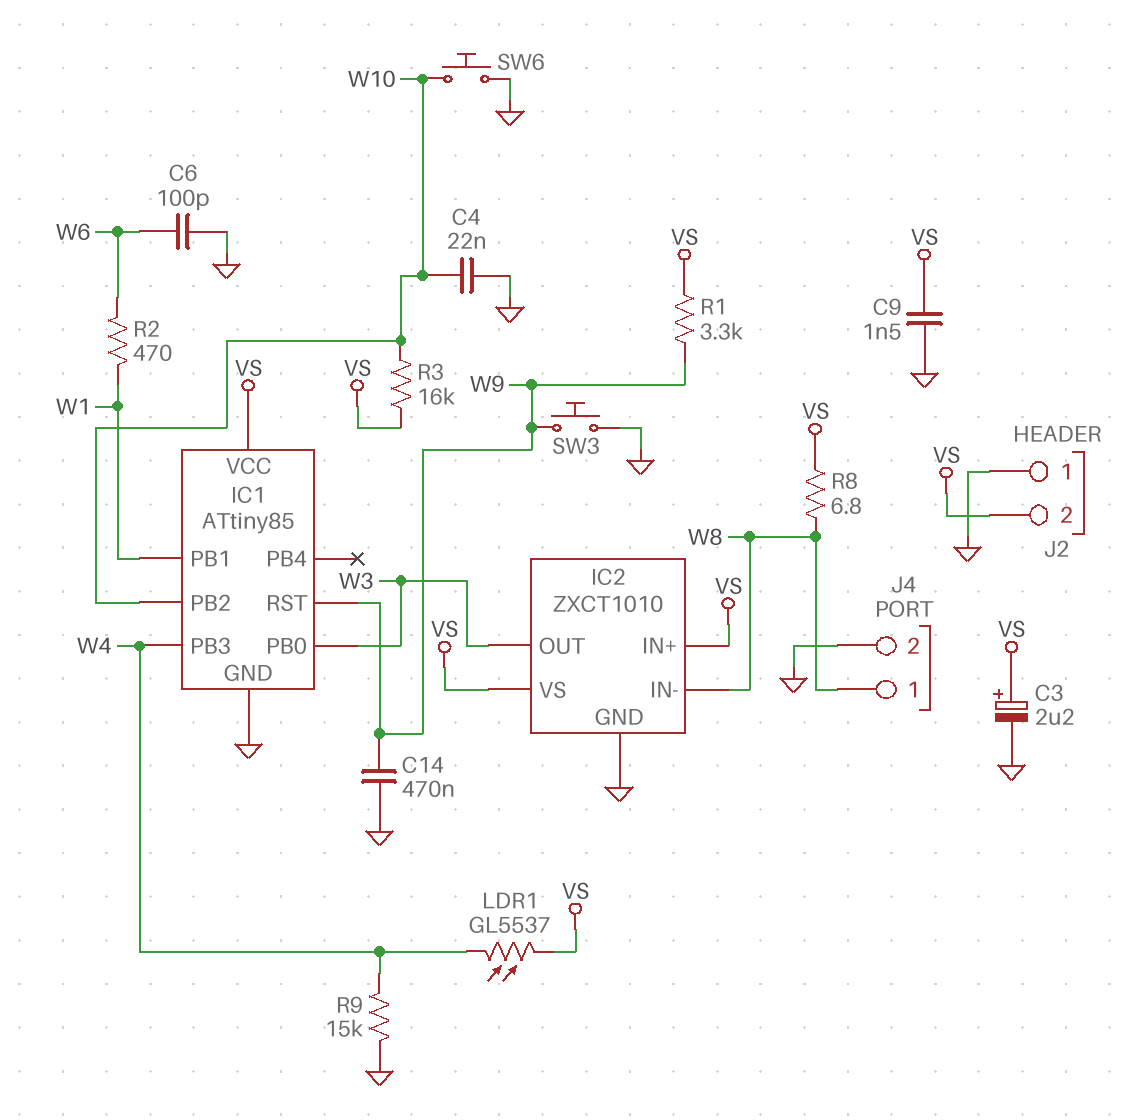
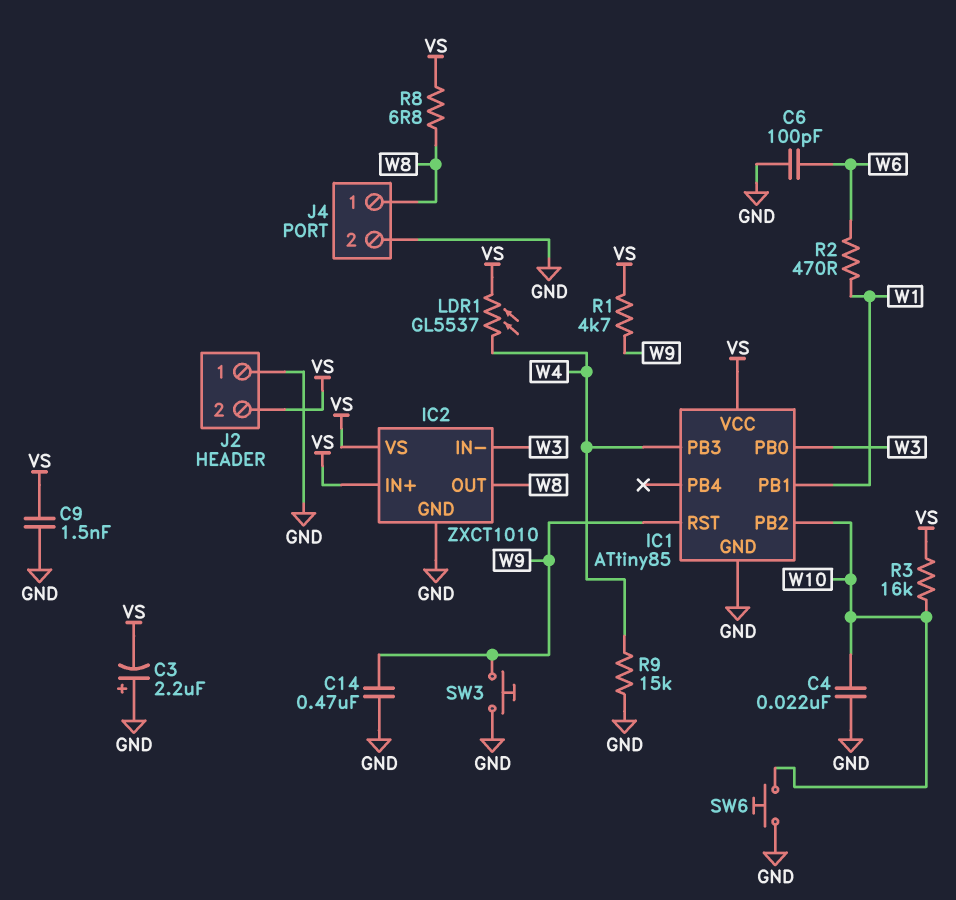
C3: 2.2uF (plus VS, minus GND) -> 2.2uF (plus GND, minus VS)
IC2 pin IN-: W8 -> W3
IC2 pin OUT: W3 -> W8
R1: 3.3k (VS, W9) -> 4.7k (VS, W9)

